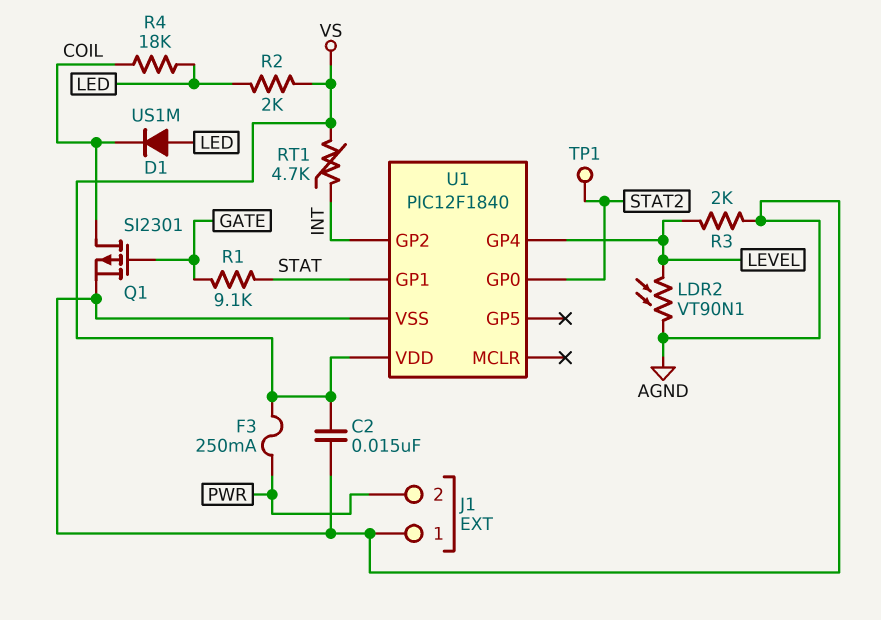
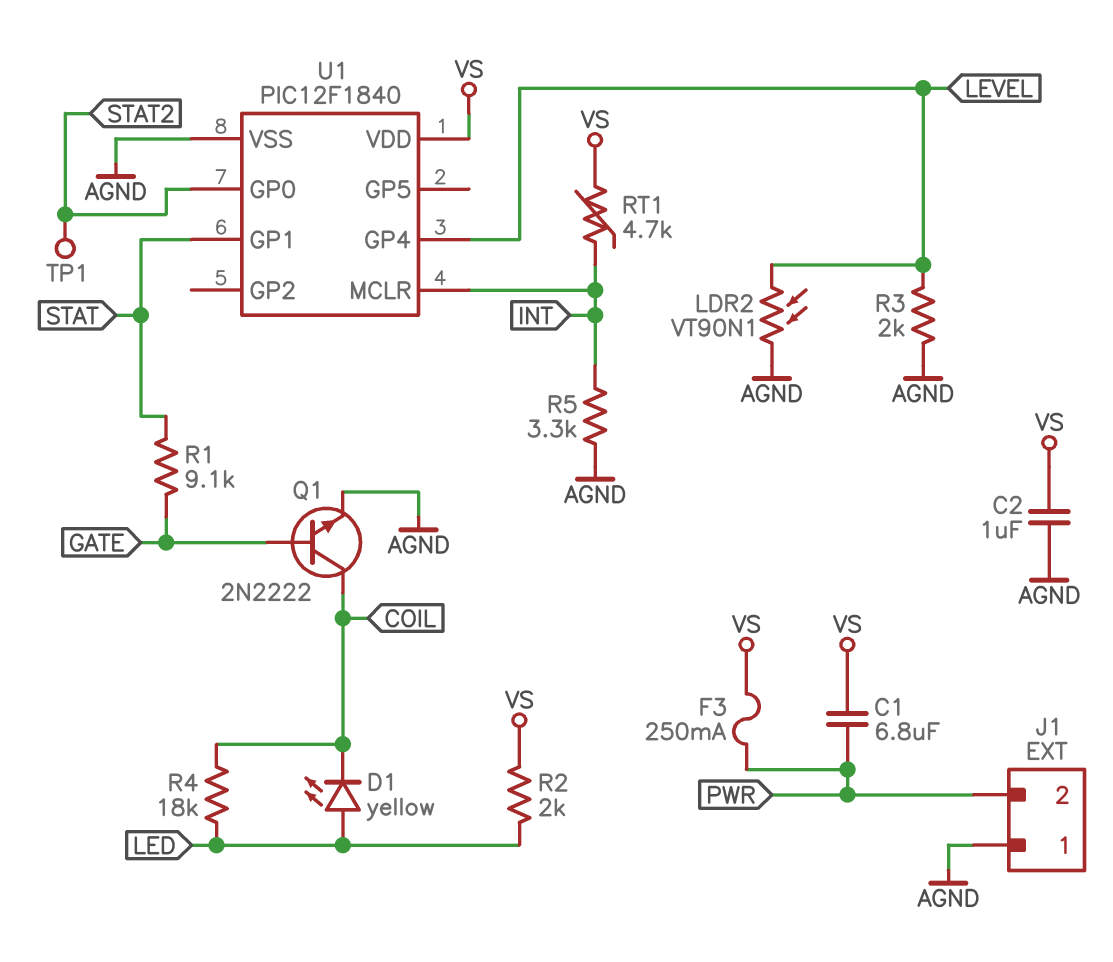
C1: none -> 6.8uF (PWR, VS)
C2: 15nF (AGND, VS) -> 1uF (AGND, VS)
D1: diode US1M (A LED, K COIL) -> LED yellow (A LED, K COIL)
Q1: PMOS SI2301 (G GATE, D COIL, S AGND) -> NPN 2N2222 (B GATE, C COIL, E AGND)
R5: none -> 3.3k (AGND, INT)
U1 pin GP2: INT -> none
U1 pin MCLR: none -> INT

